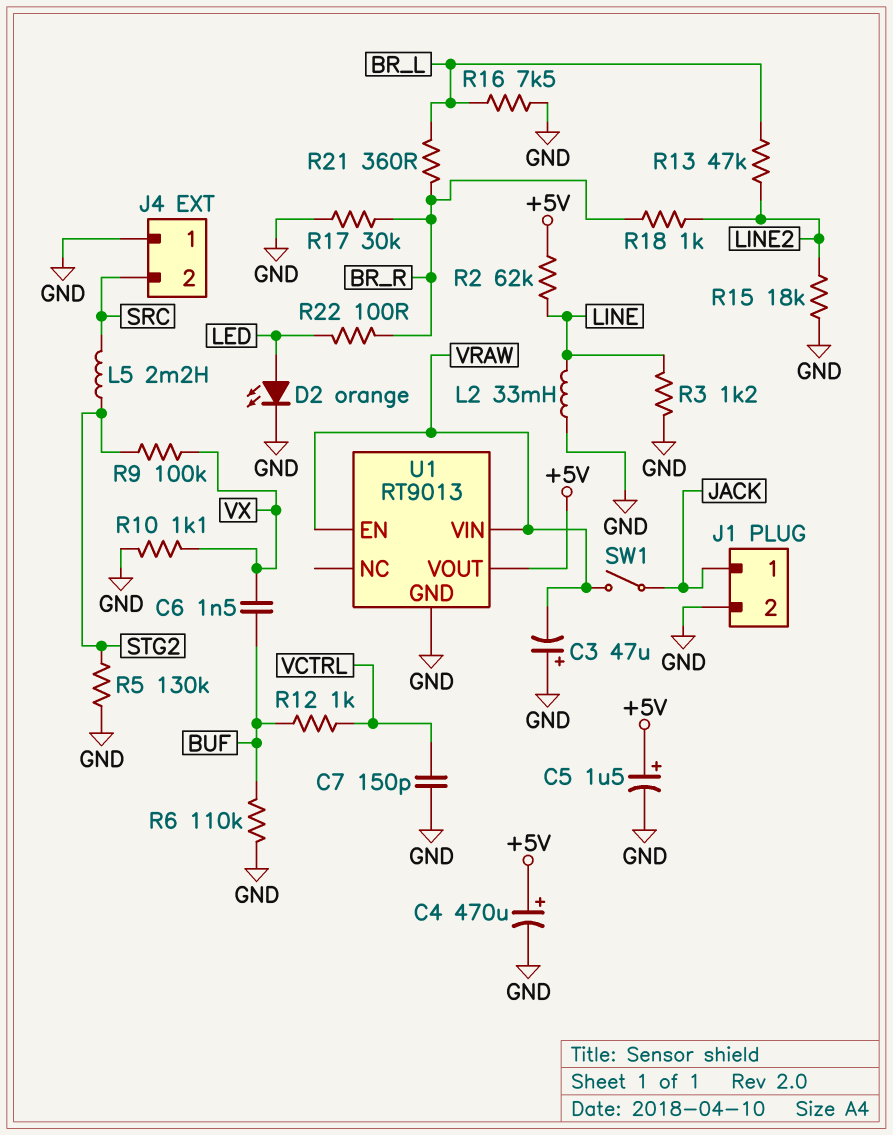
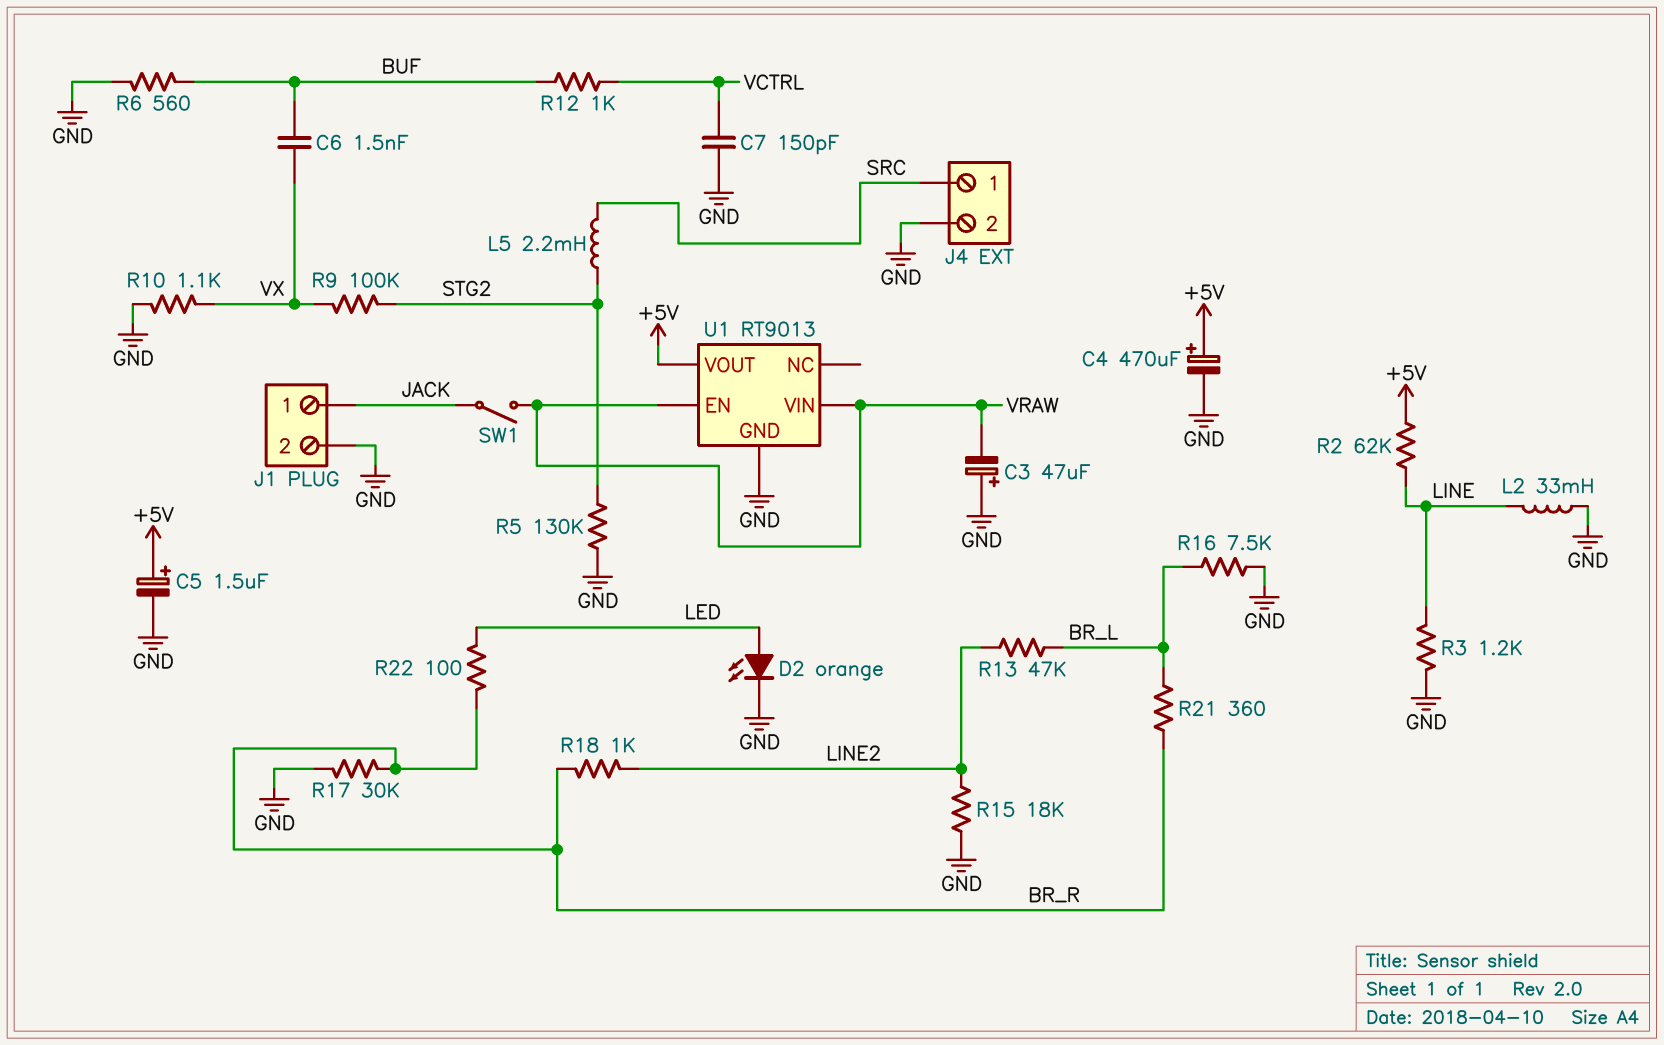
J4 pin 1: GND -> SRC
J4 pin 2: SRC -> GND
R6: 110k (BUF, GND) -> 560 (BUF, GND)

